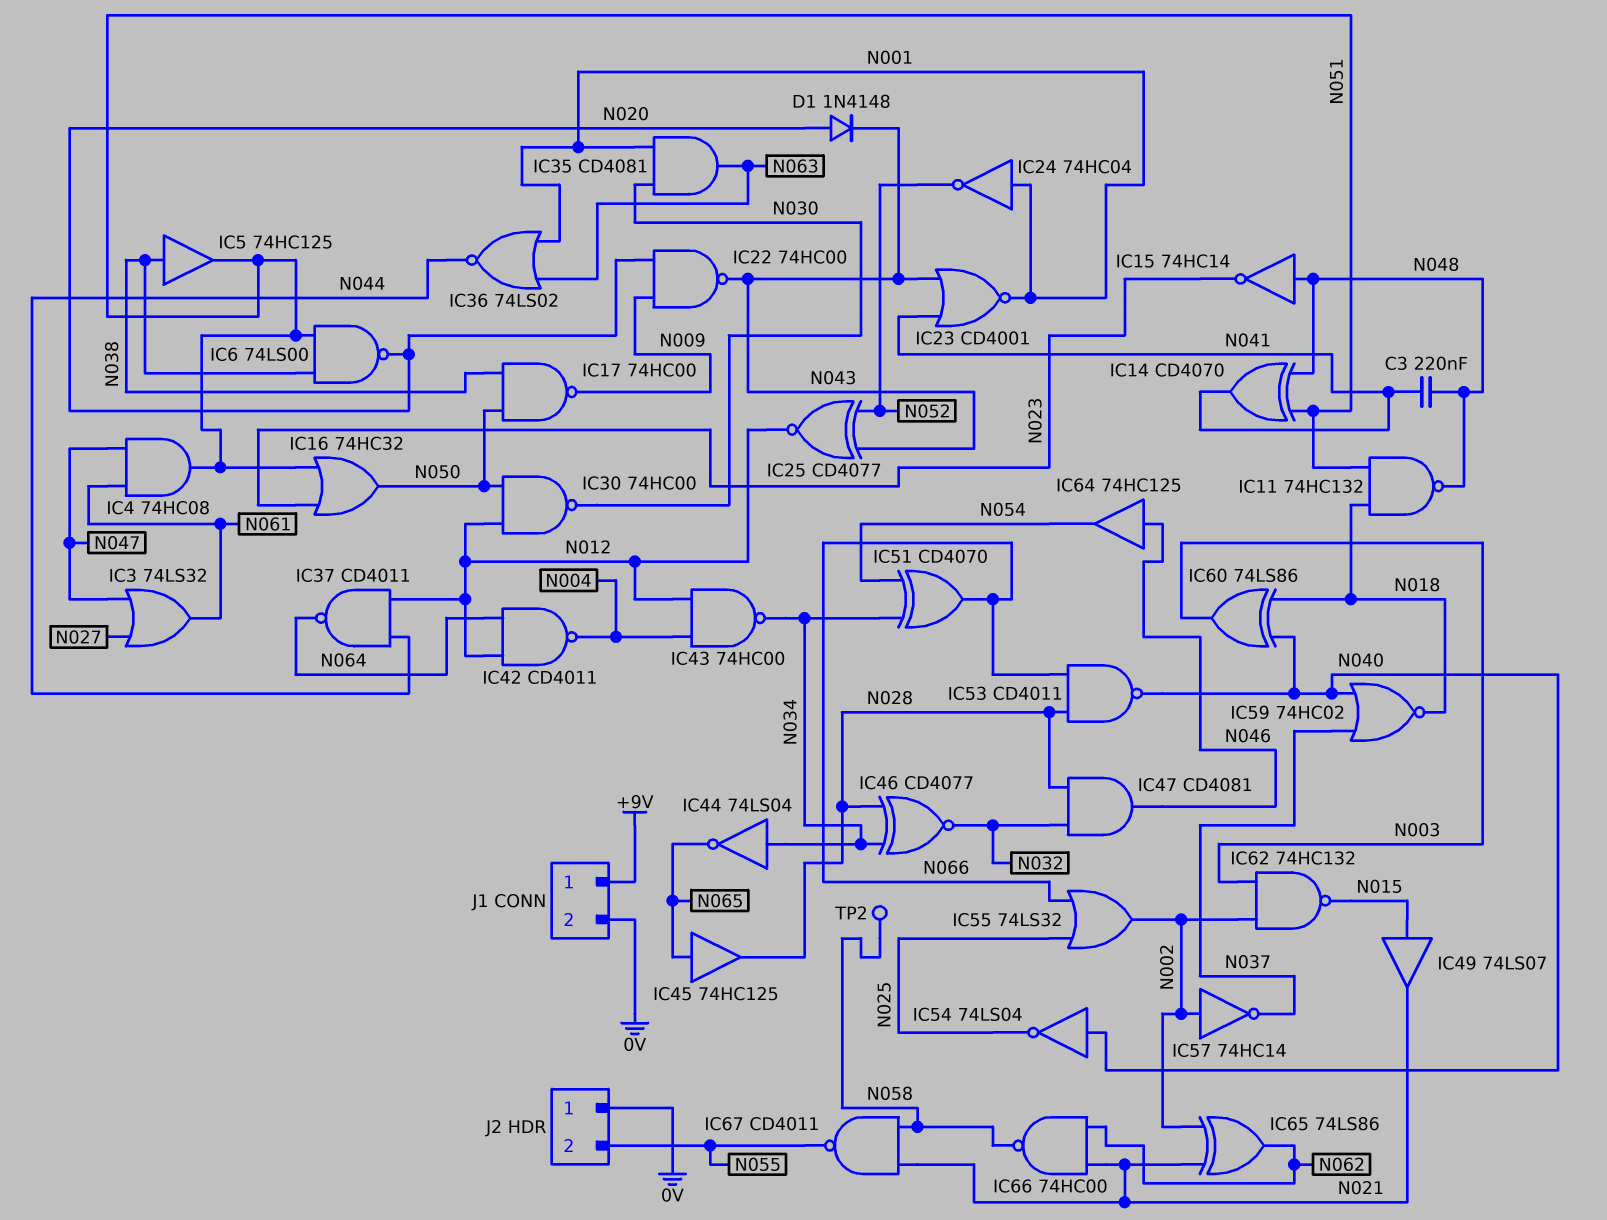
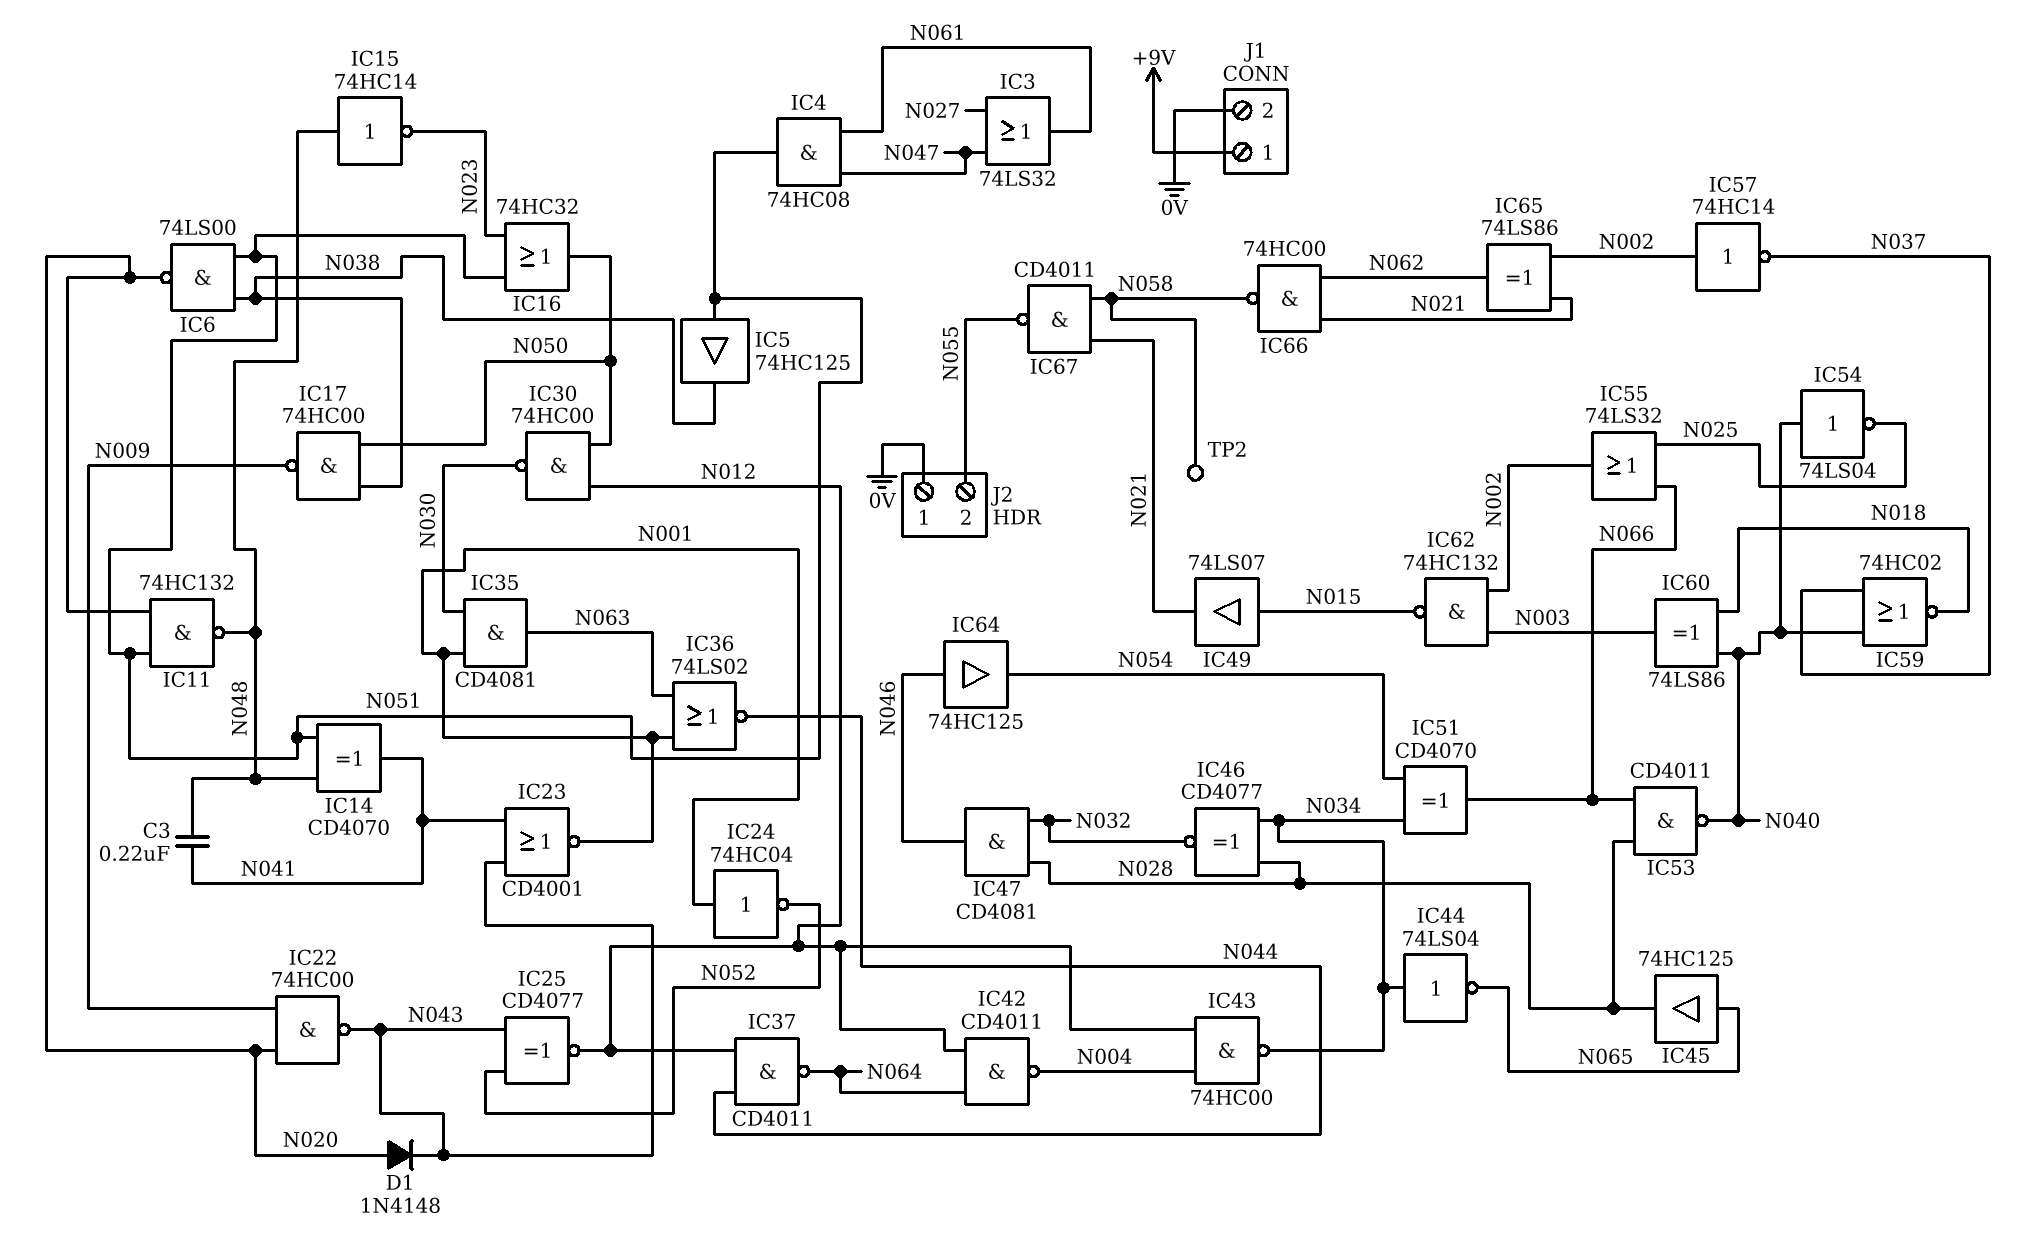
IC5: buffer 74HC125 (in N038, out N051) -> buffer 74HC125 (in N051, out N038)
IC11: NAND 74HC132 (in N018, in N051, out N048) -> NAND 74HC132 (in N020, in N051, out N048)

